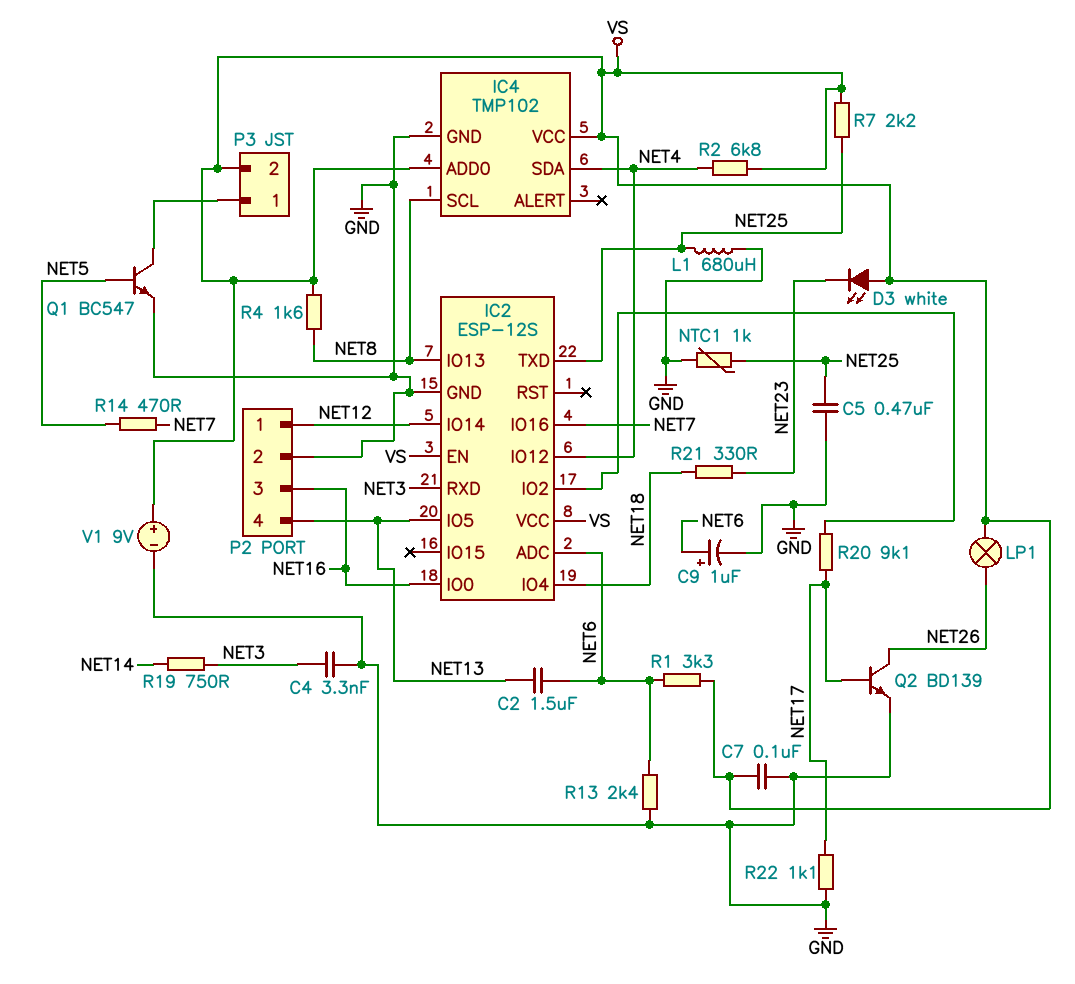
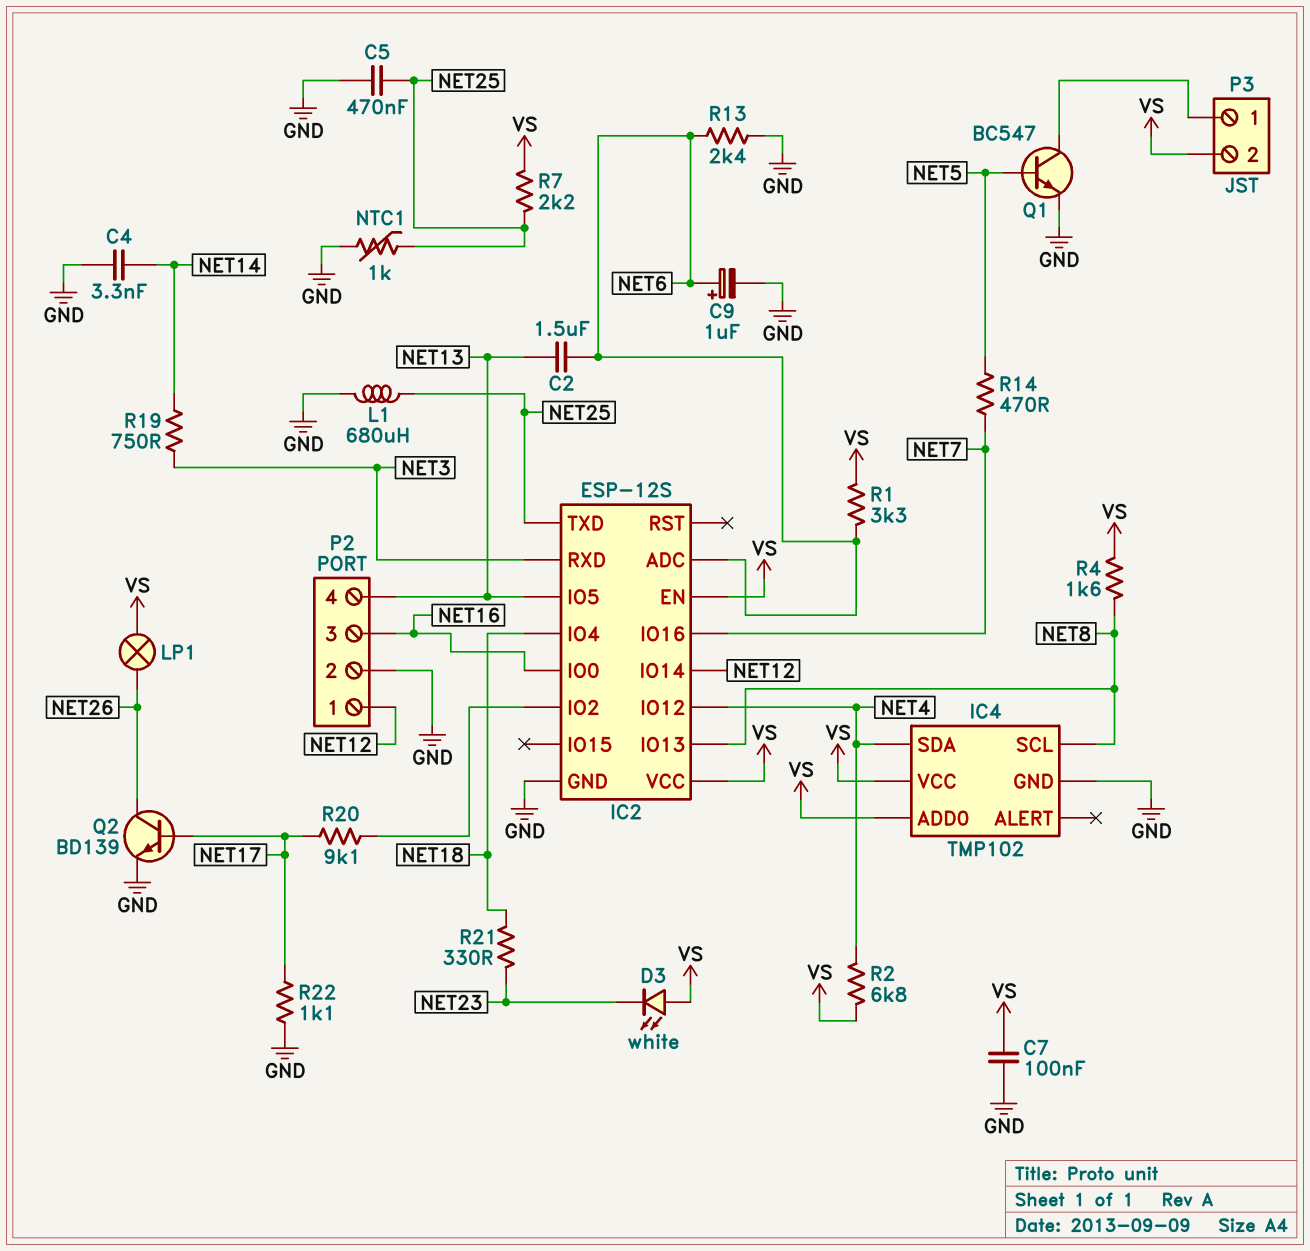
C4: 3.3nF (GND, NET3) -> 3.3nF (GND, NET14)
V1: 9V (plus VS, minus GND) -> none

